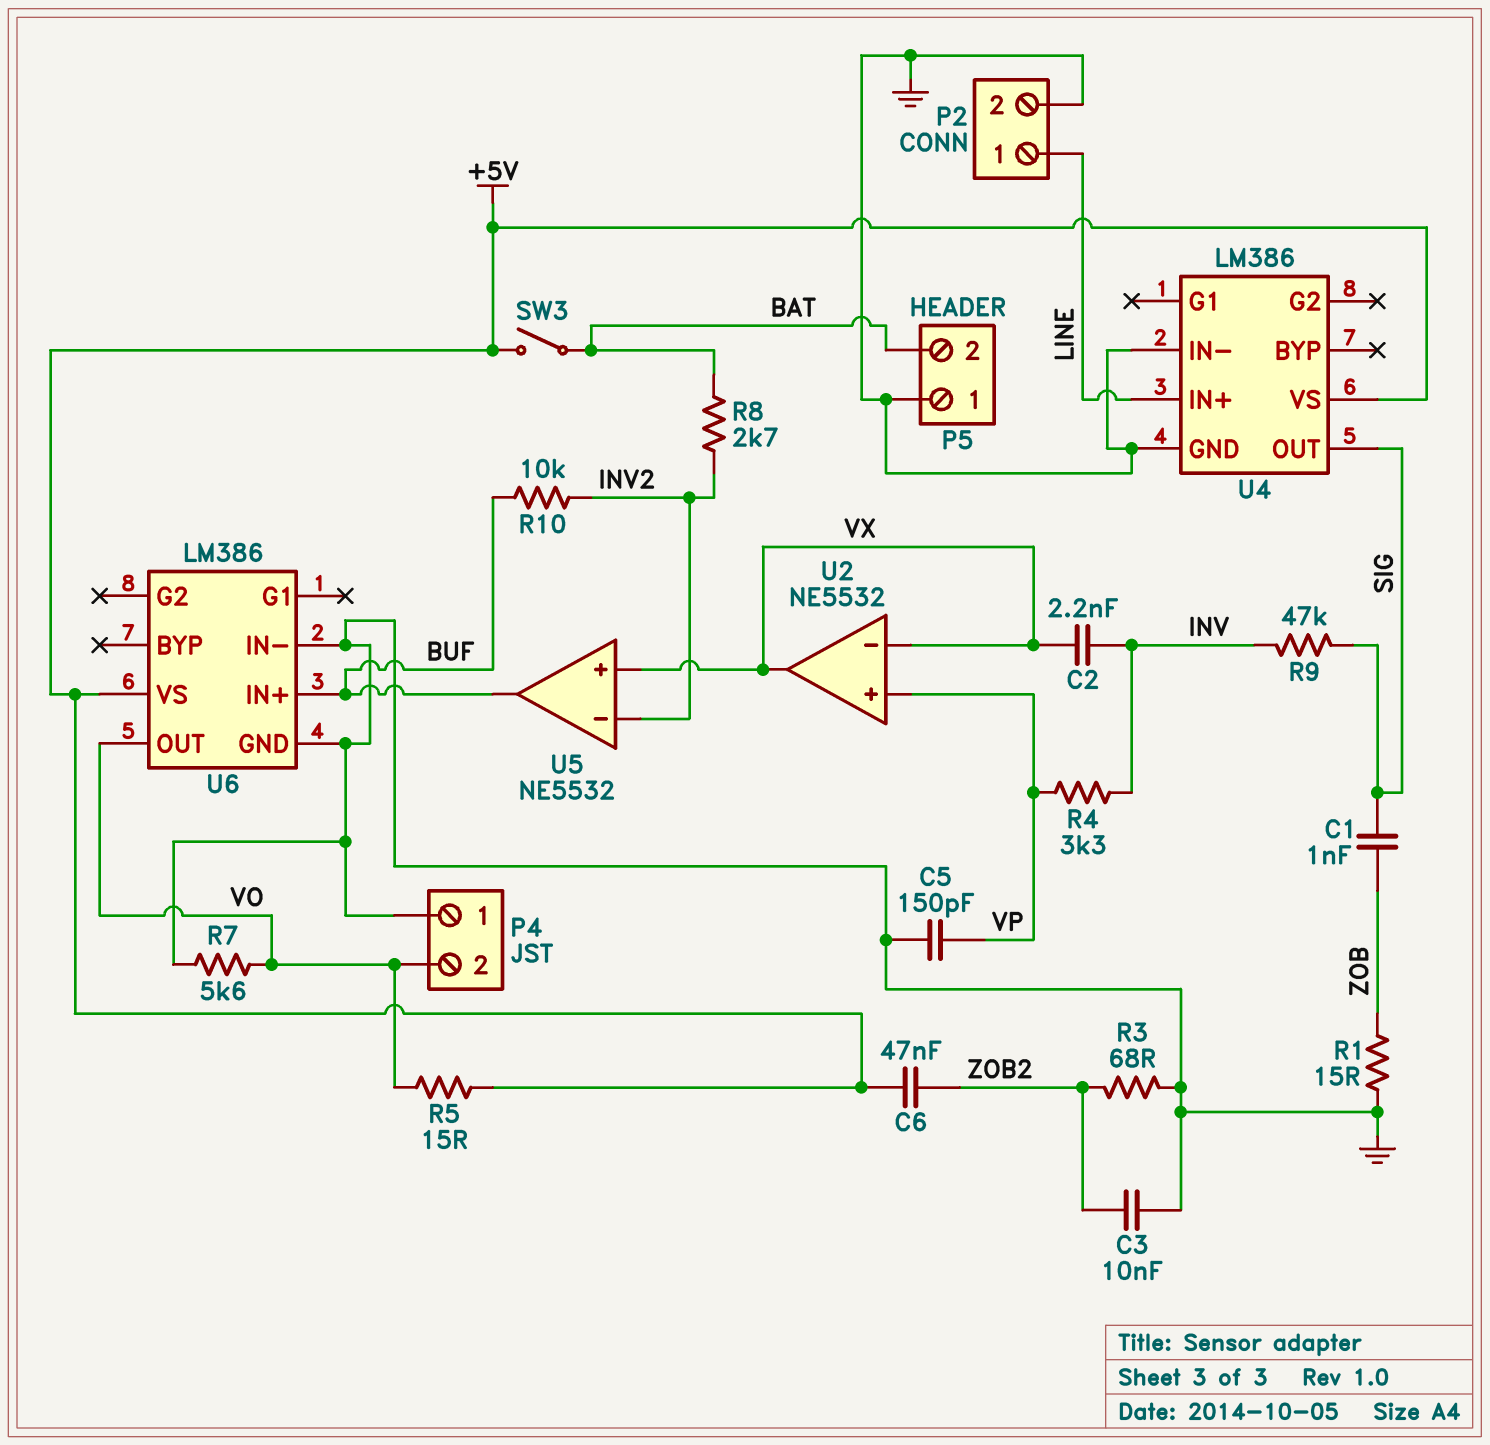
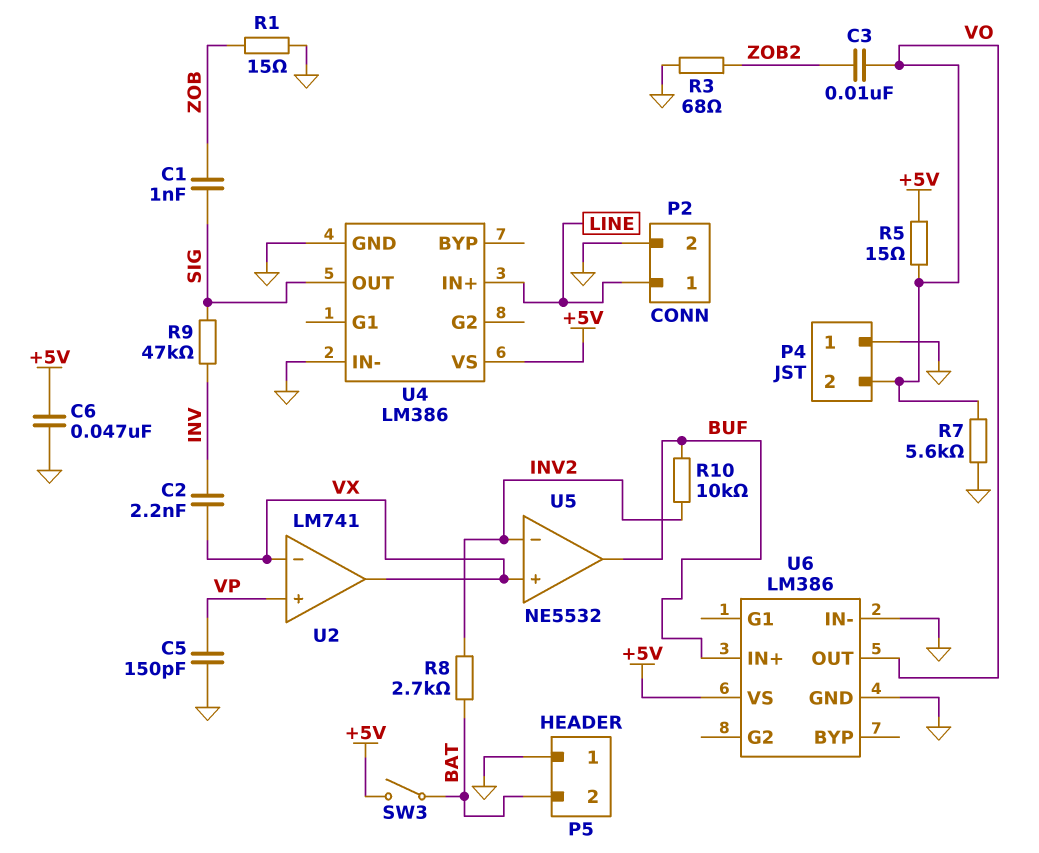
C3: 10nF (GND, ZOB2) -> 10nF (VO, ZOB2)
C6: 47nF (+5V, ZOB2) -> 47nF (+5V, GND)
R4: 3.3k (INV, VP) -> none
U2: NE5532 -> LM741

